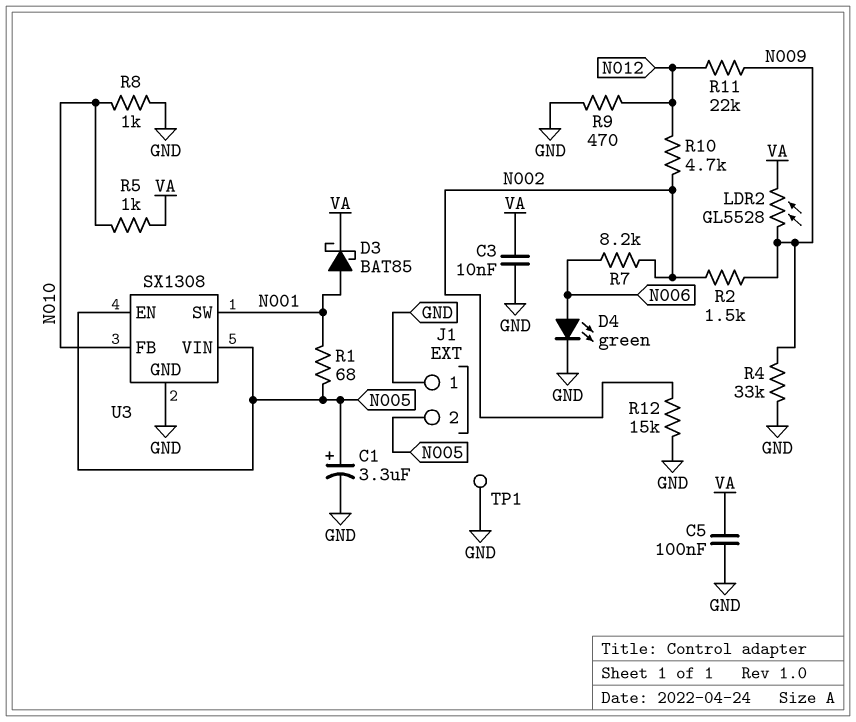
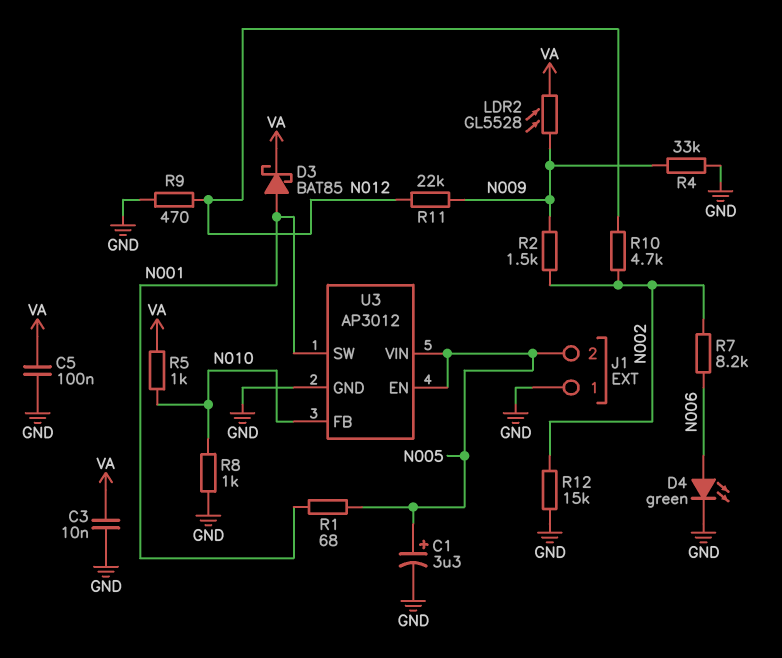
TP1: test point (GND) -> none
U3: SX1308 -> AP3012

